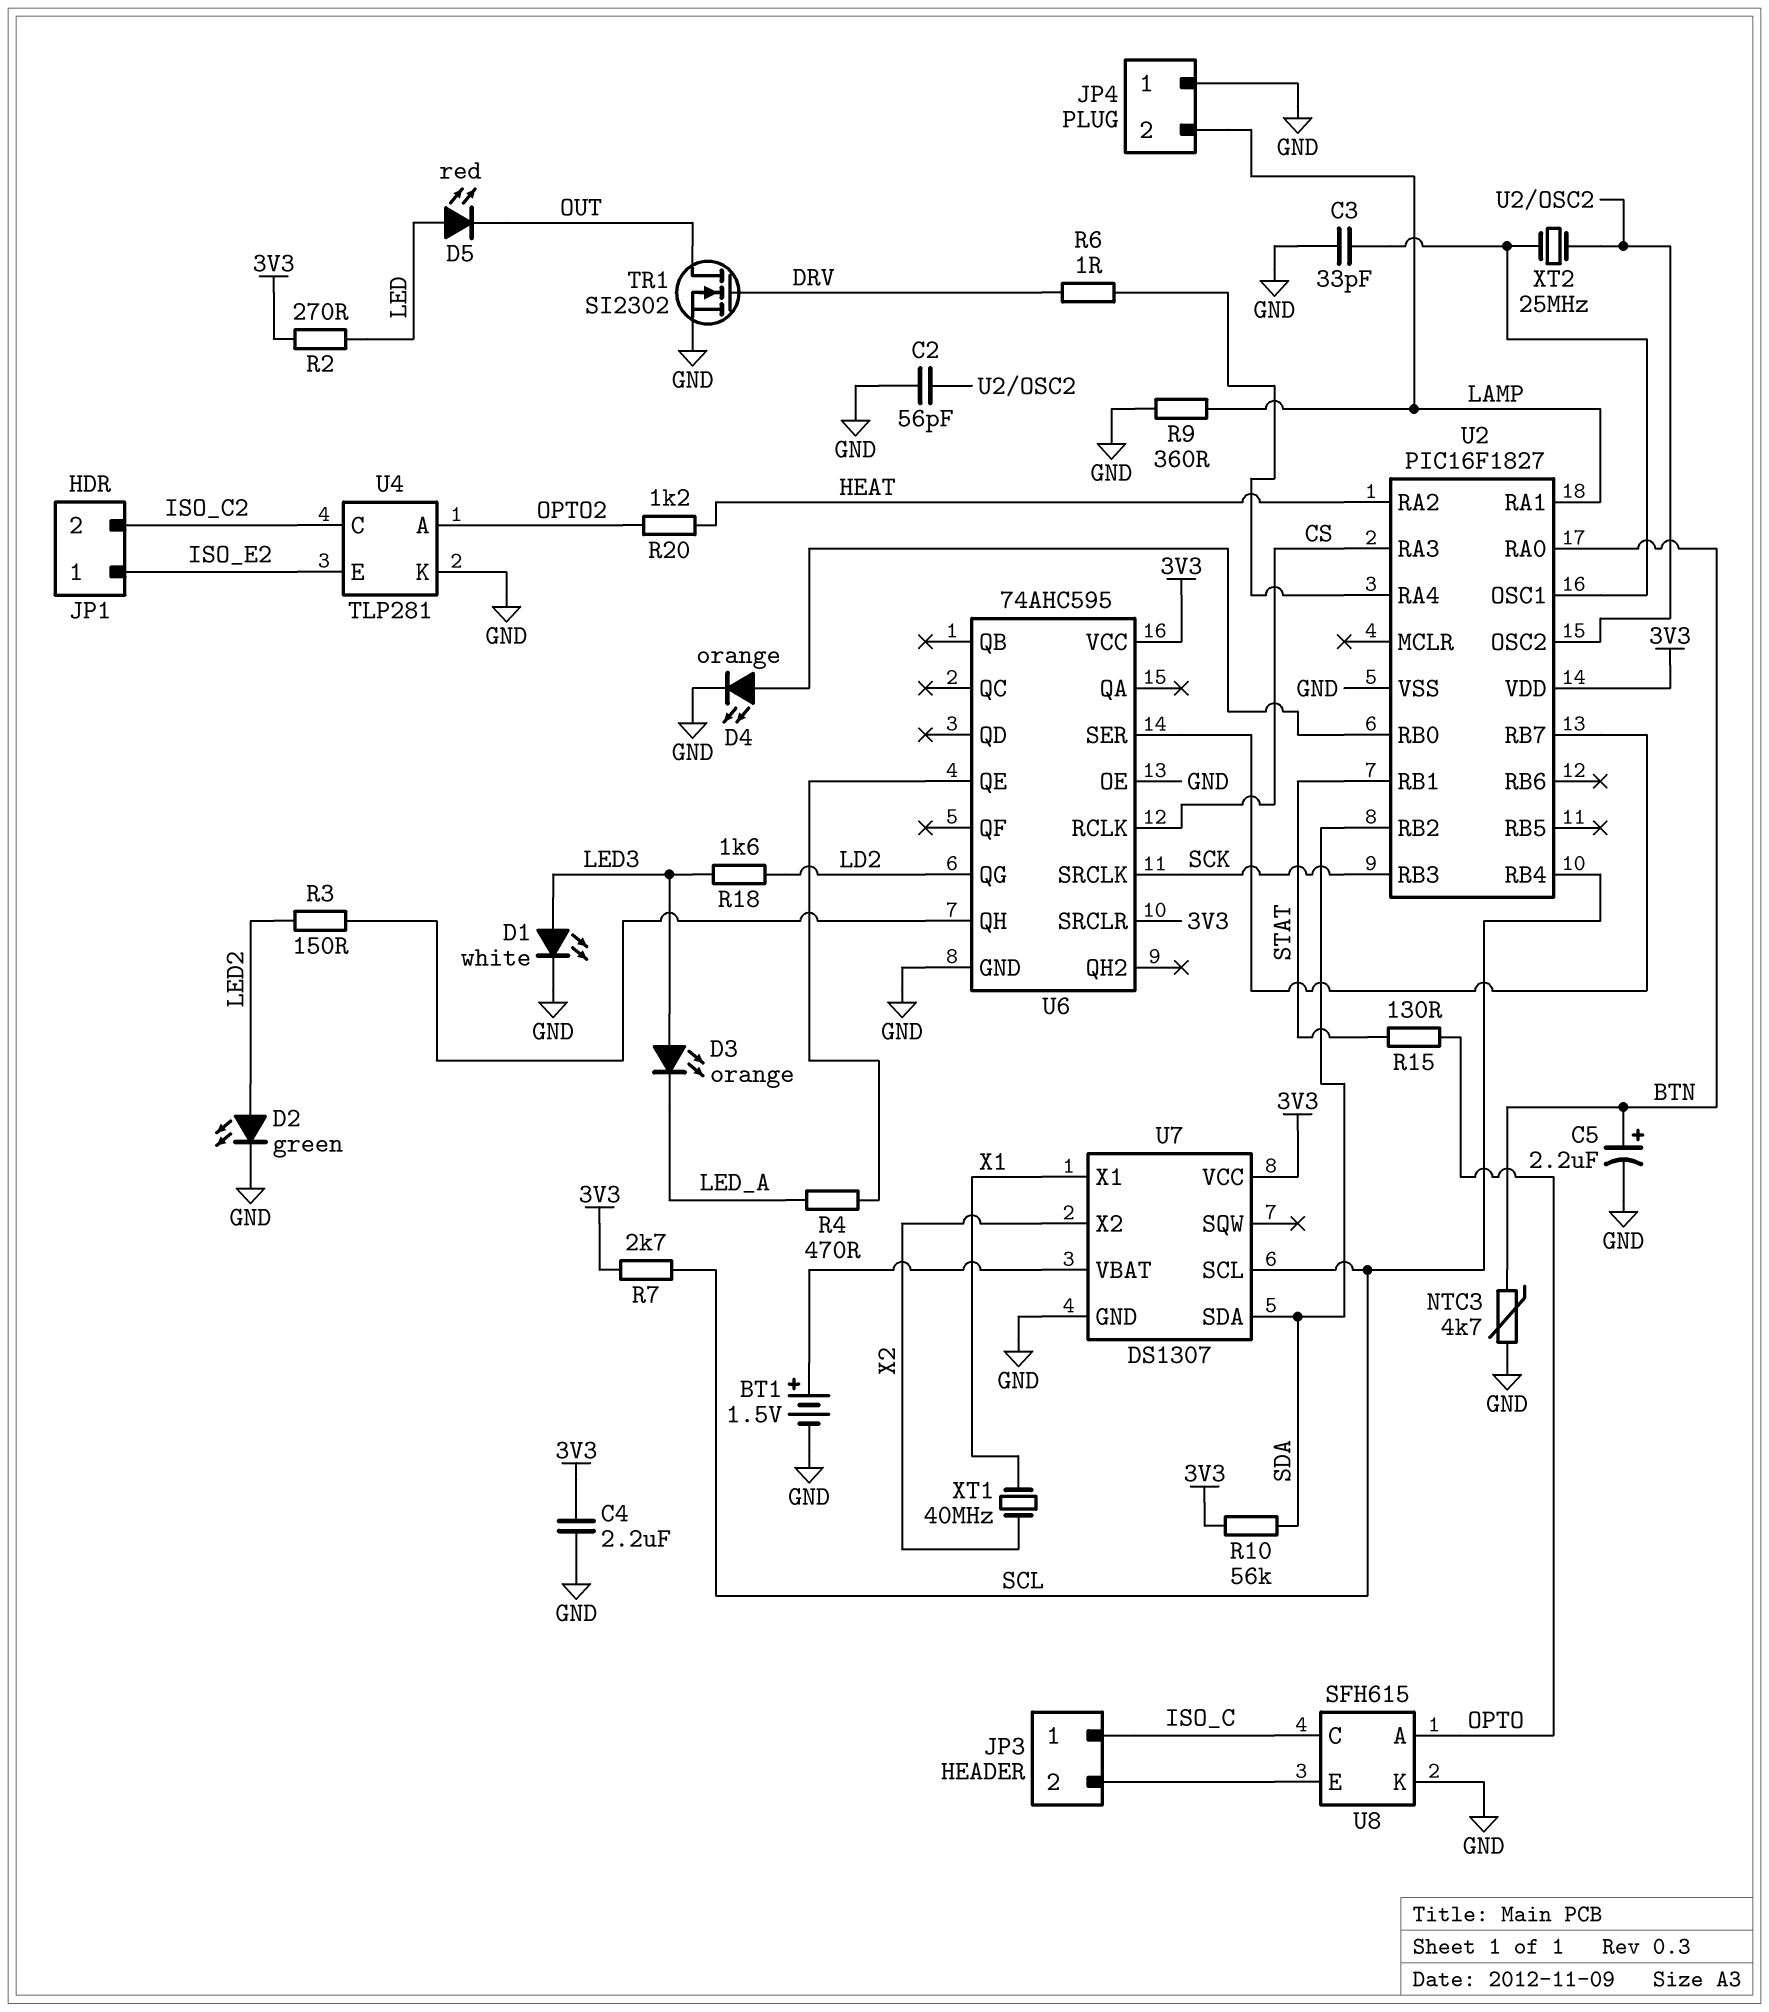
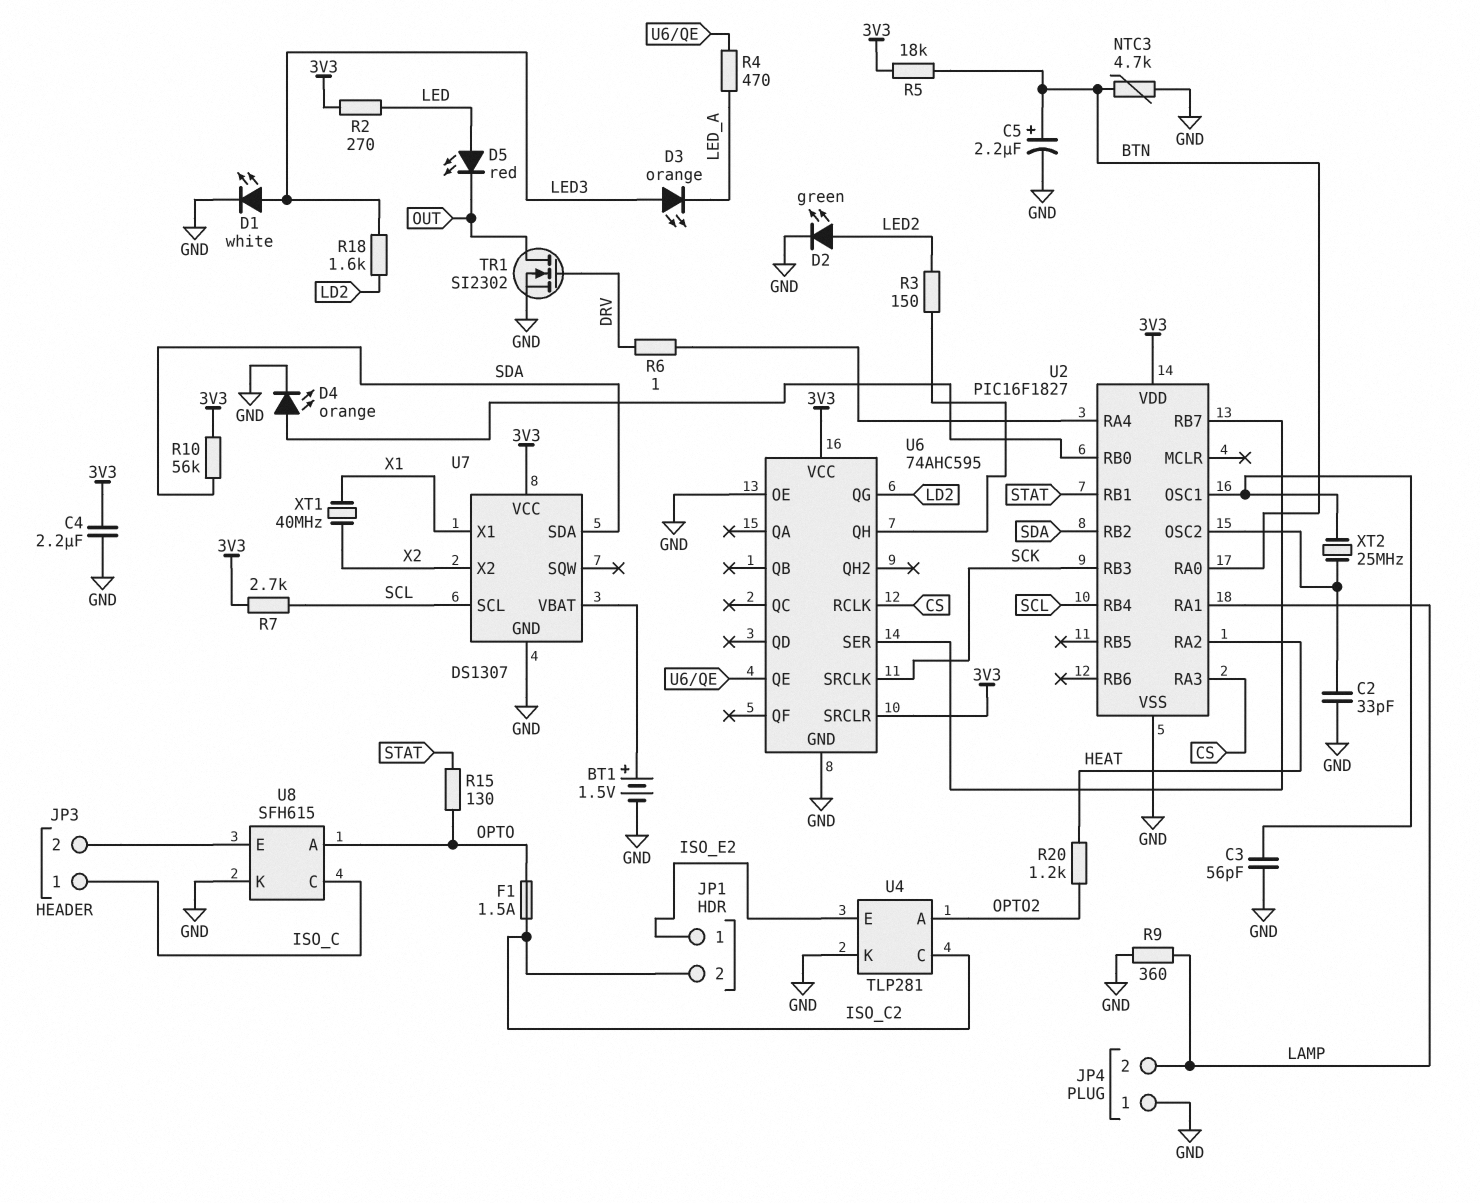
C2: 56pF (GND, U2/OSC2) -> 33pF (GND, U2/OSC2)
C3: 33pF (GND, U2/OSC1) -> 56pF (GND, U2/OSC1)
F1: none -> 1.5A (ISO_C2, OPTO)
R5: none -> 18k (3V3, BTN)

